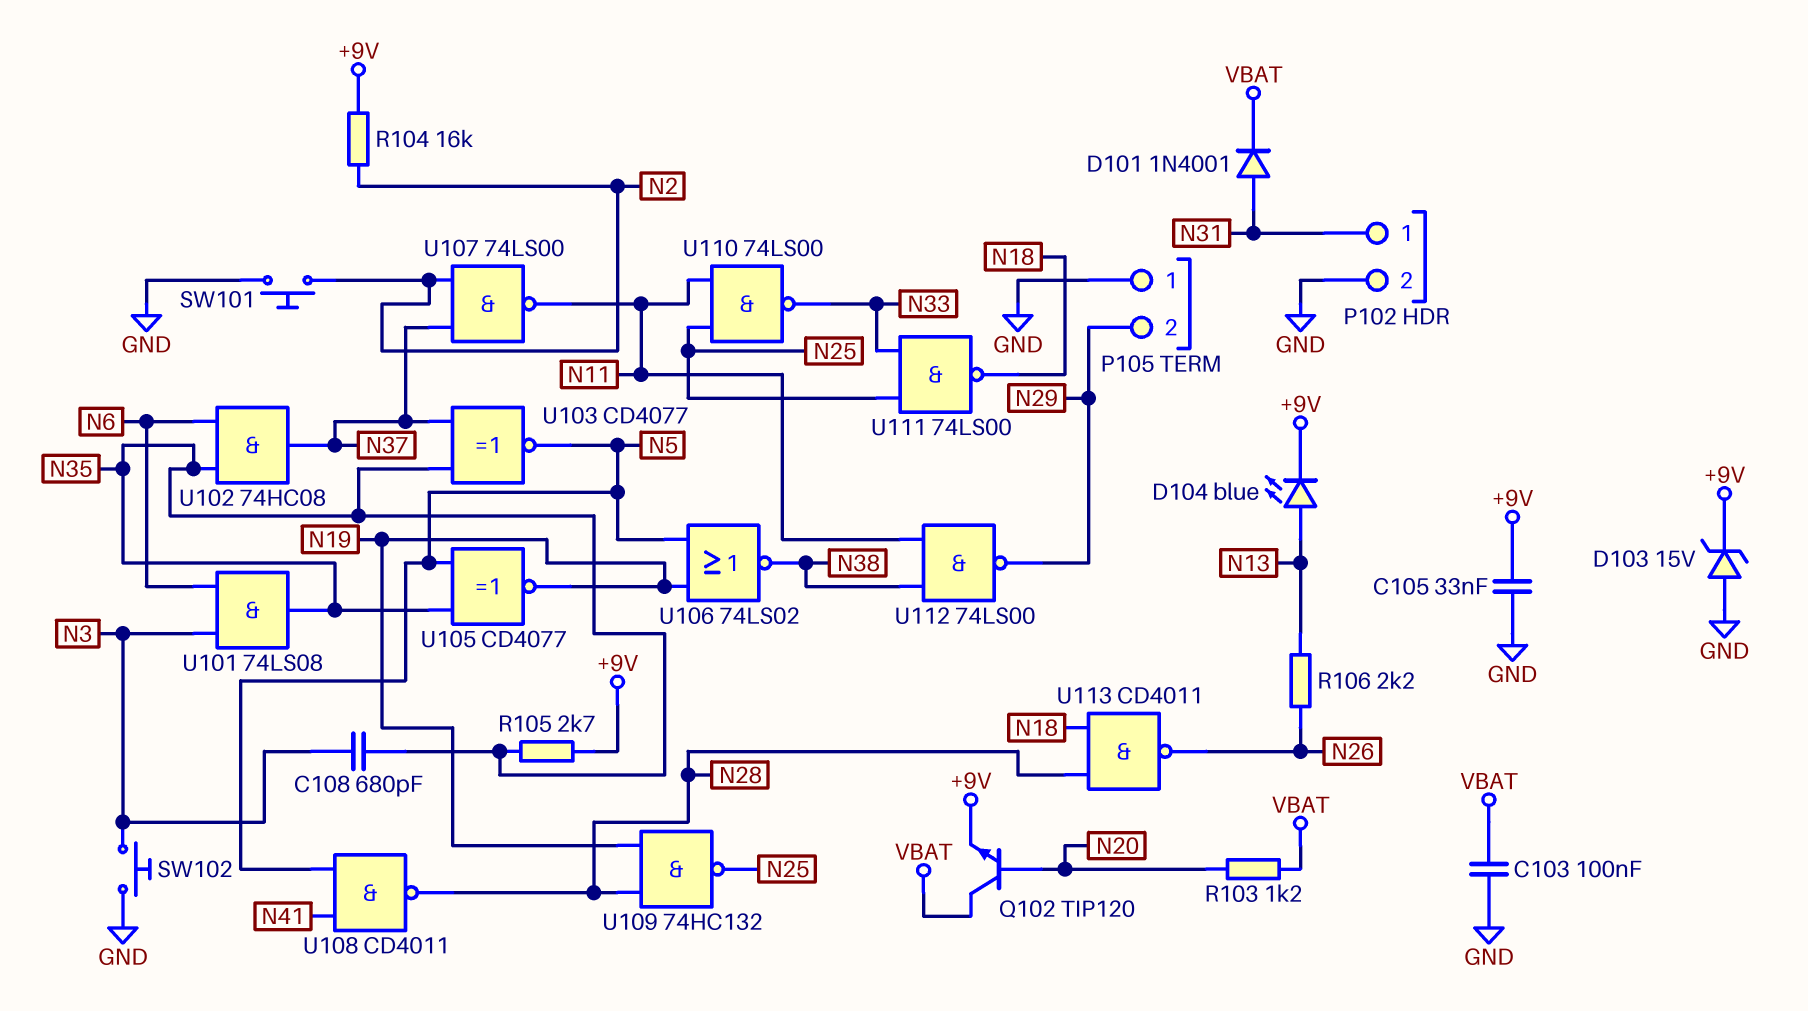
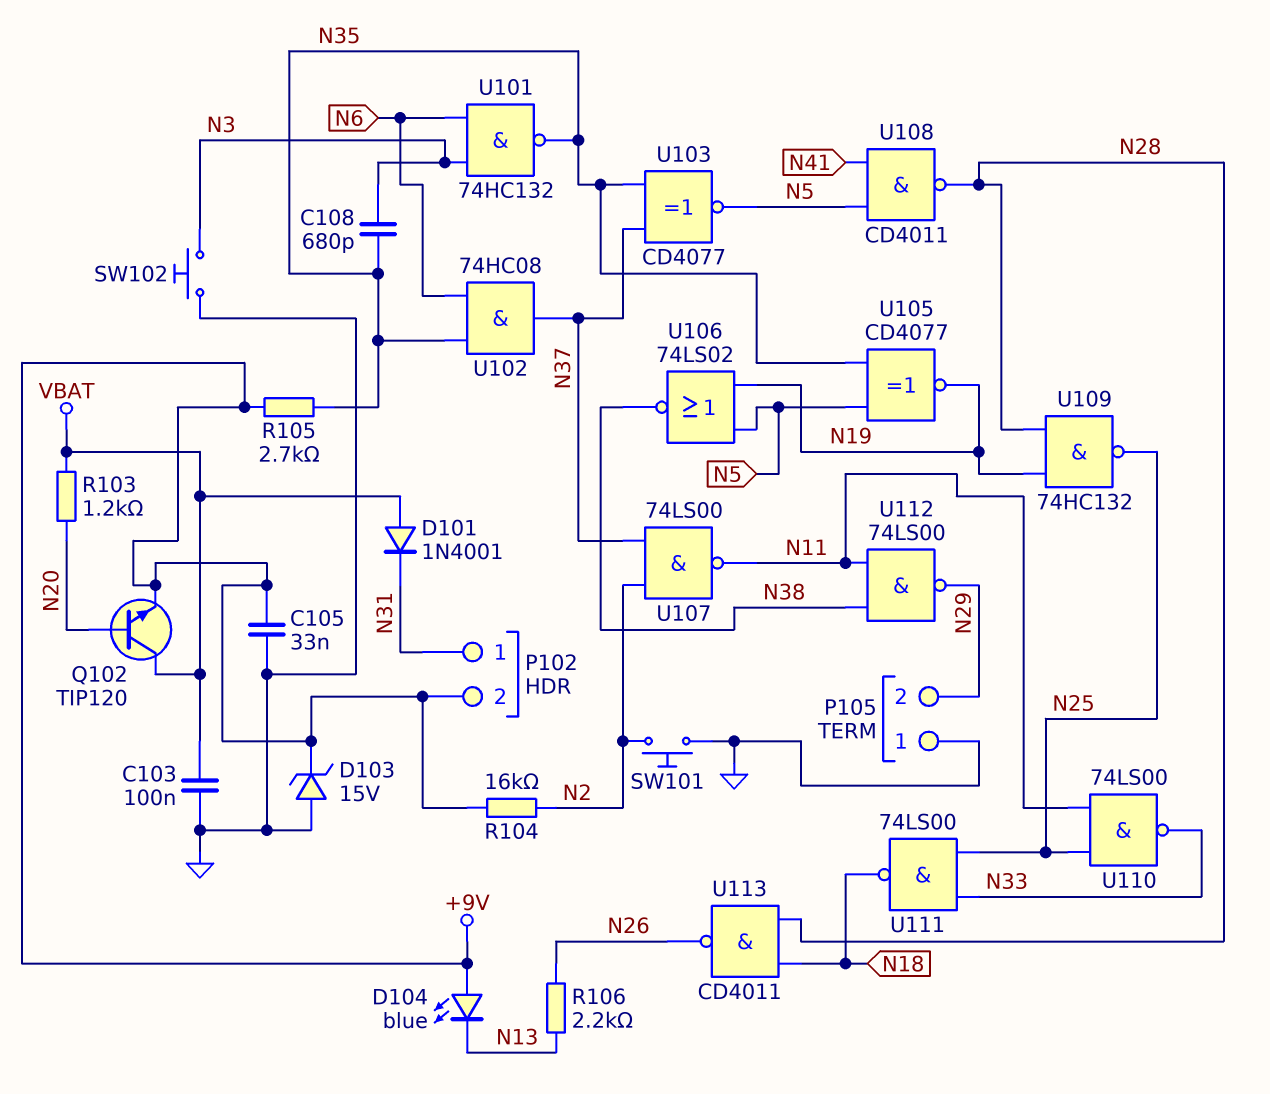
D101: diode 1N4001 (A N31, K VBAT) -> diode 1N4001 (A VBAT, K N31)
D104: LED blue (A N13, K +9V) -> LED blue (A +9V, K N13)
P102 pin 2: GND -> +9V
U101: AND 74LS08 (in N3, in N6, out N35) -> NAND 74HC132 (in N3, in N6, out N35)

